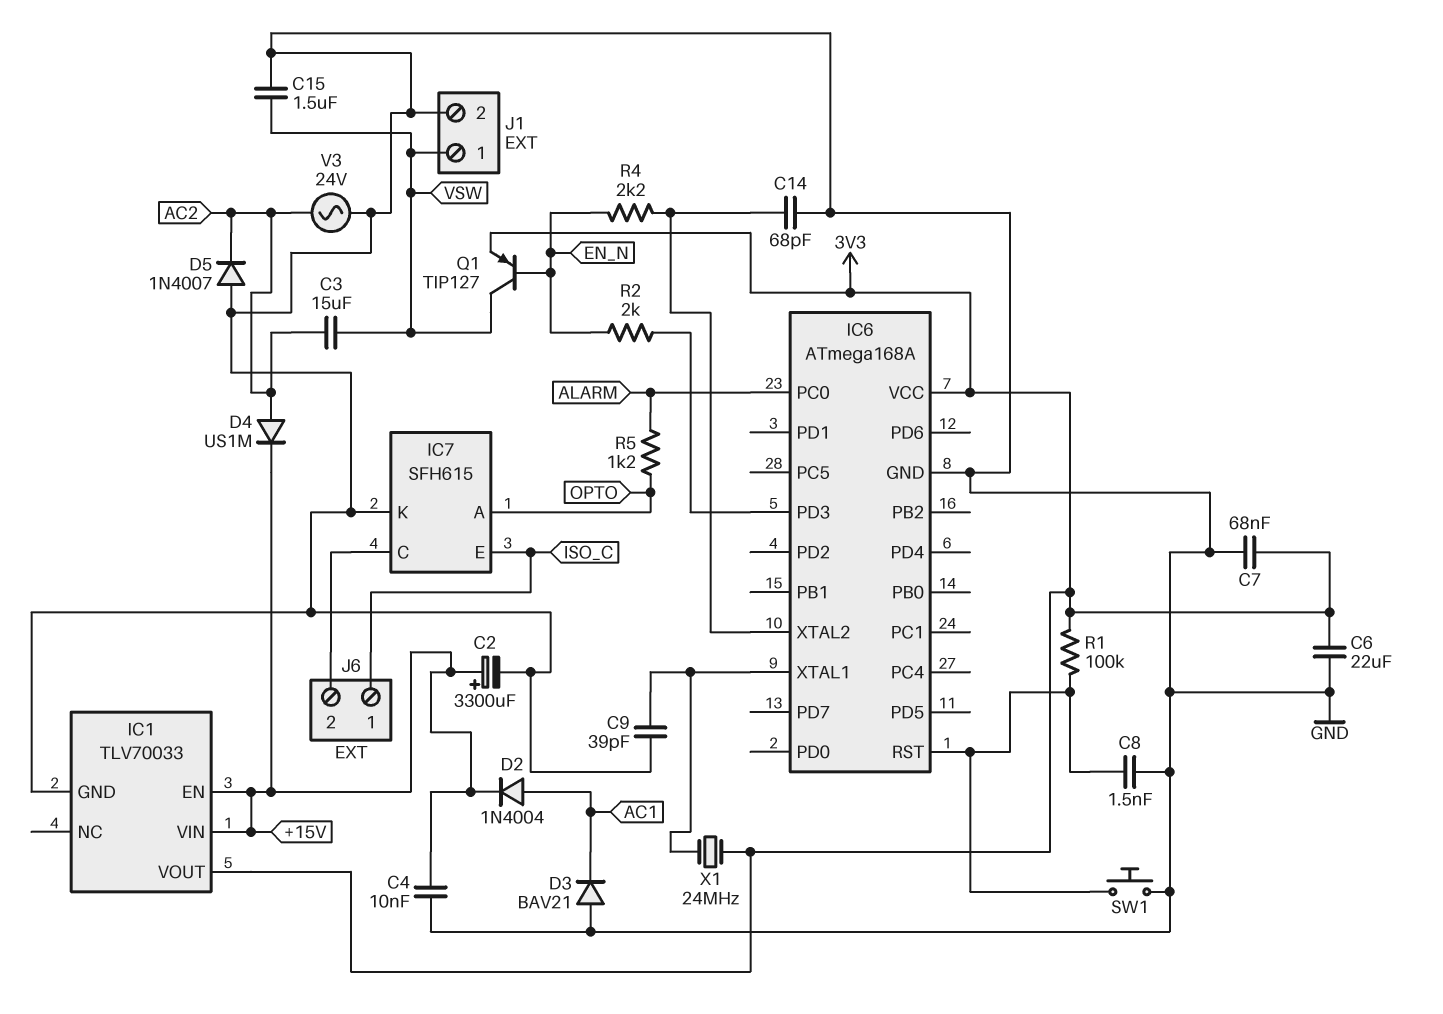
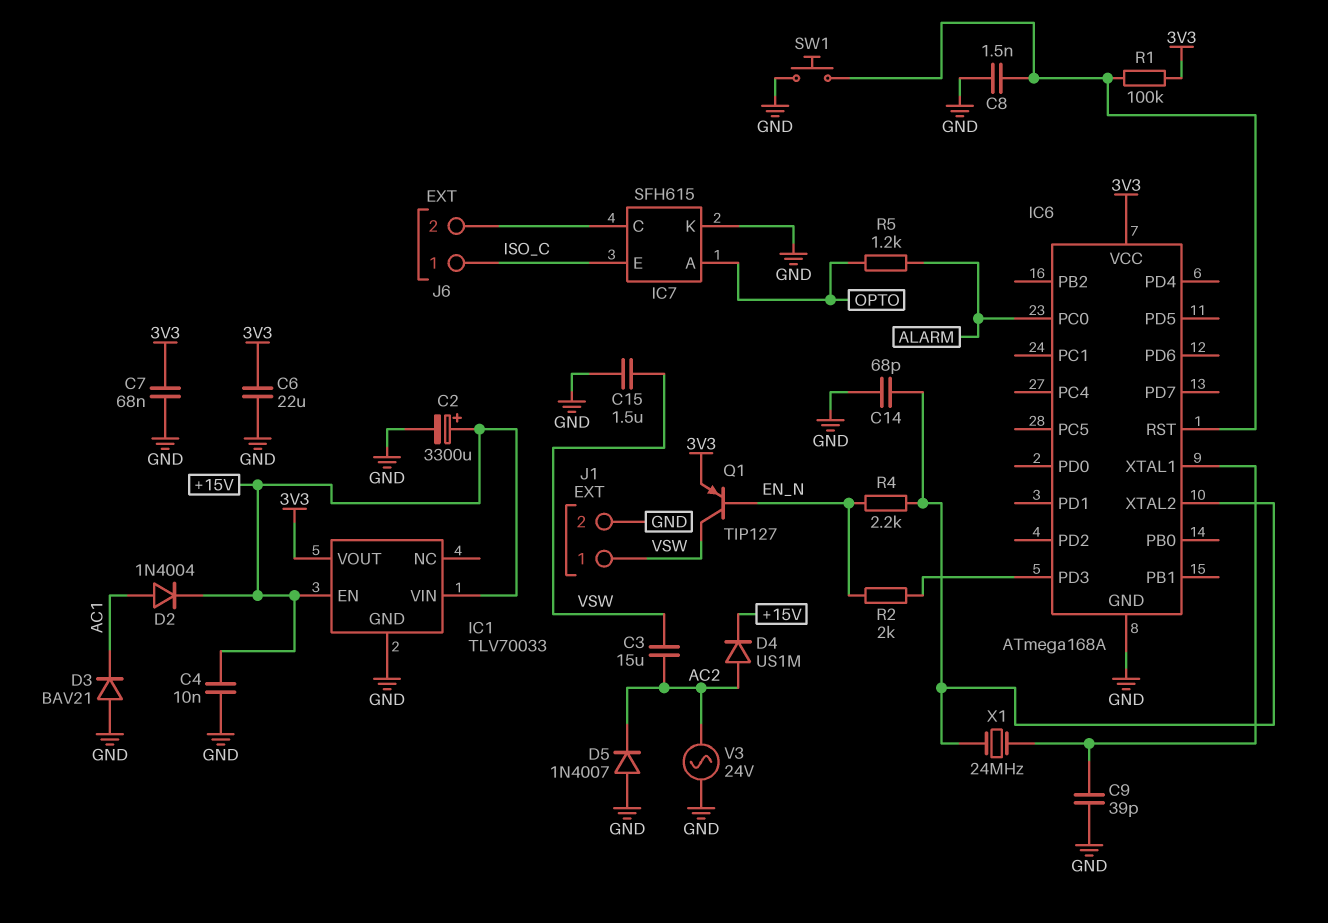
X1: 24MHz (3V3, IC6/XTAL1) -> 24MHz (IC6/XTAL1, IC6/XTAL2)

